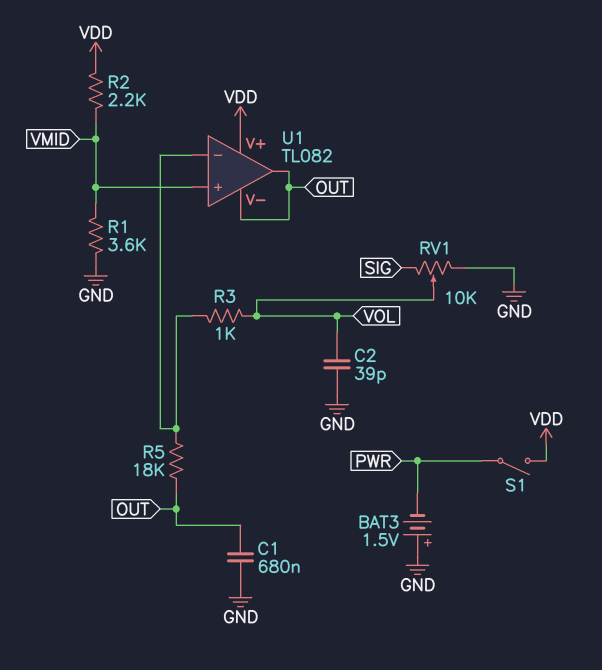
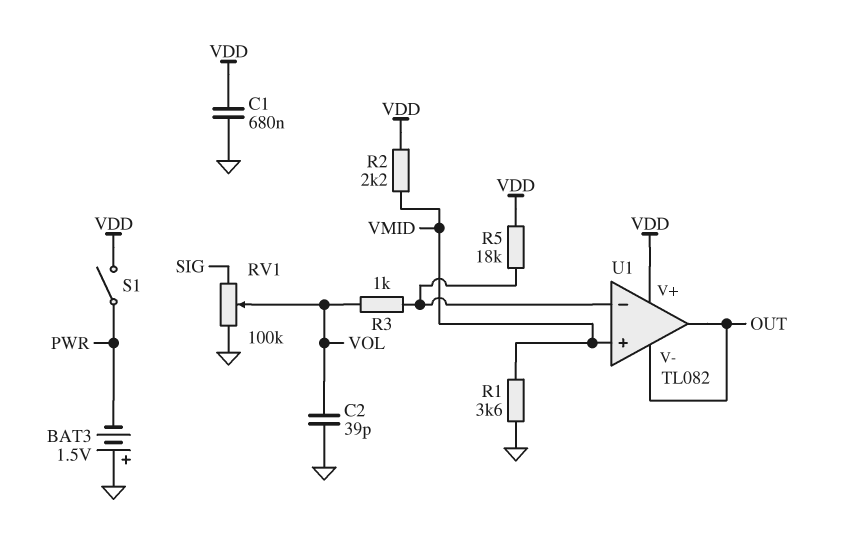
C1: 680nF (GND, OUT) -> 680nF (GND, VDD)
R5: 18k (OUT, U1/in-) -> 18k (U1/in-, VDD)
RV1: 10k (GND, SIG, wiper VOL) -> 100k (GND, SIG, wiper VOL)

